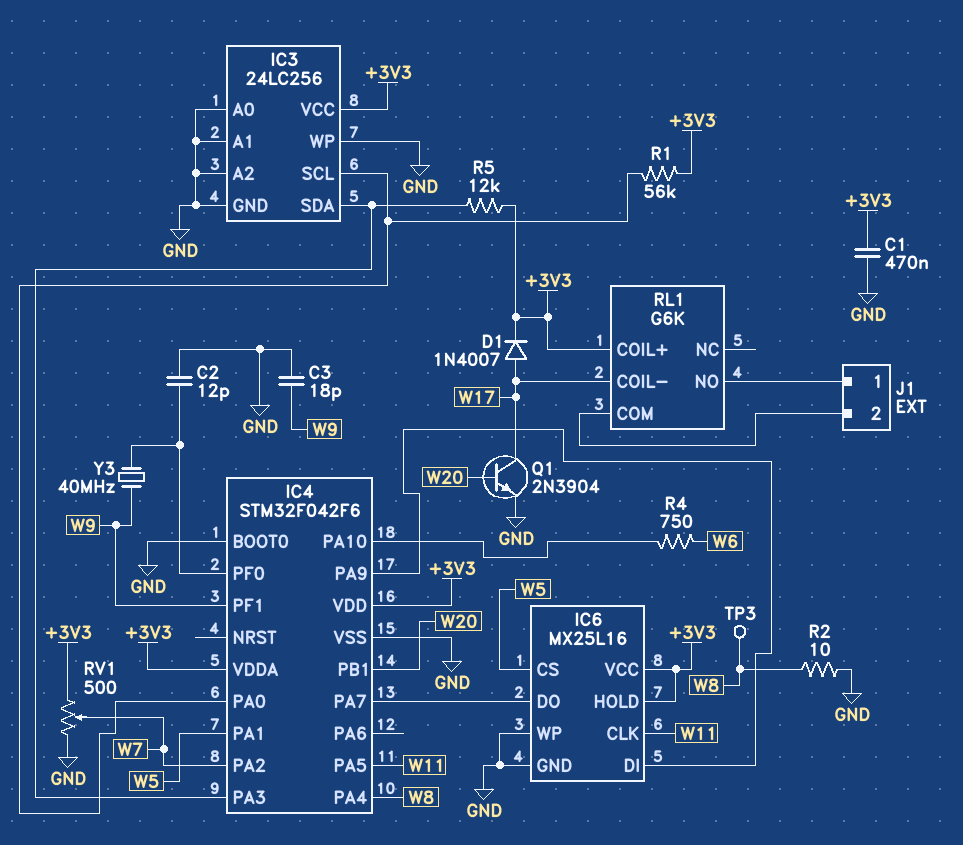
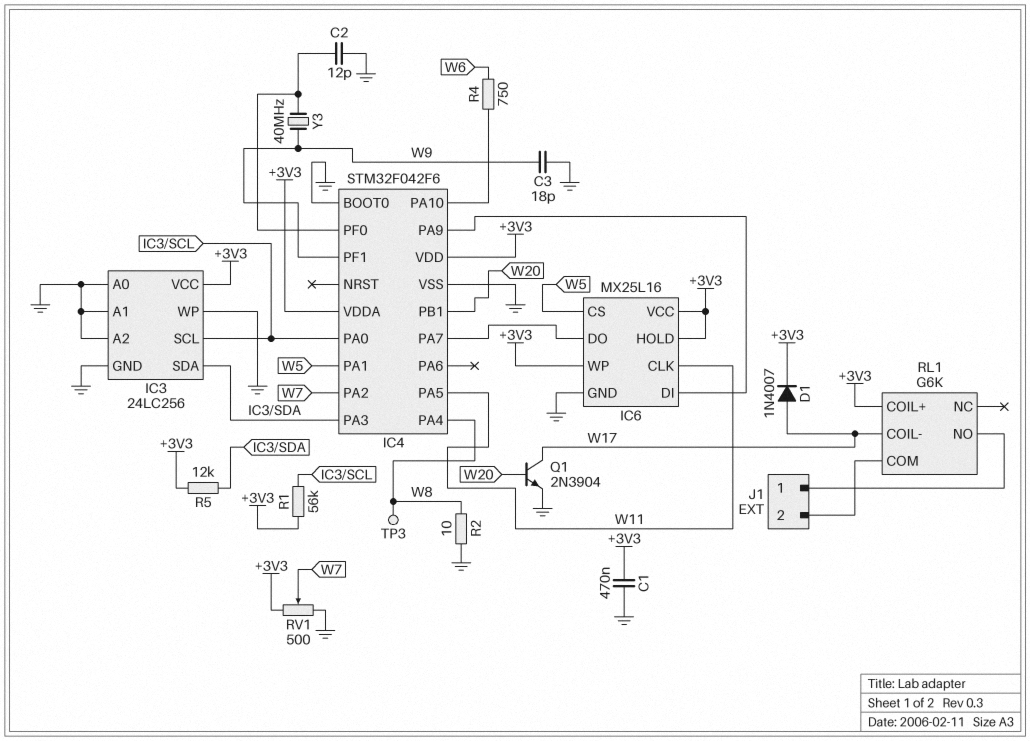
IC6 pin WP: GND -> +3V3

